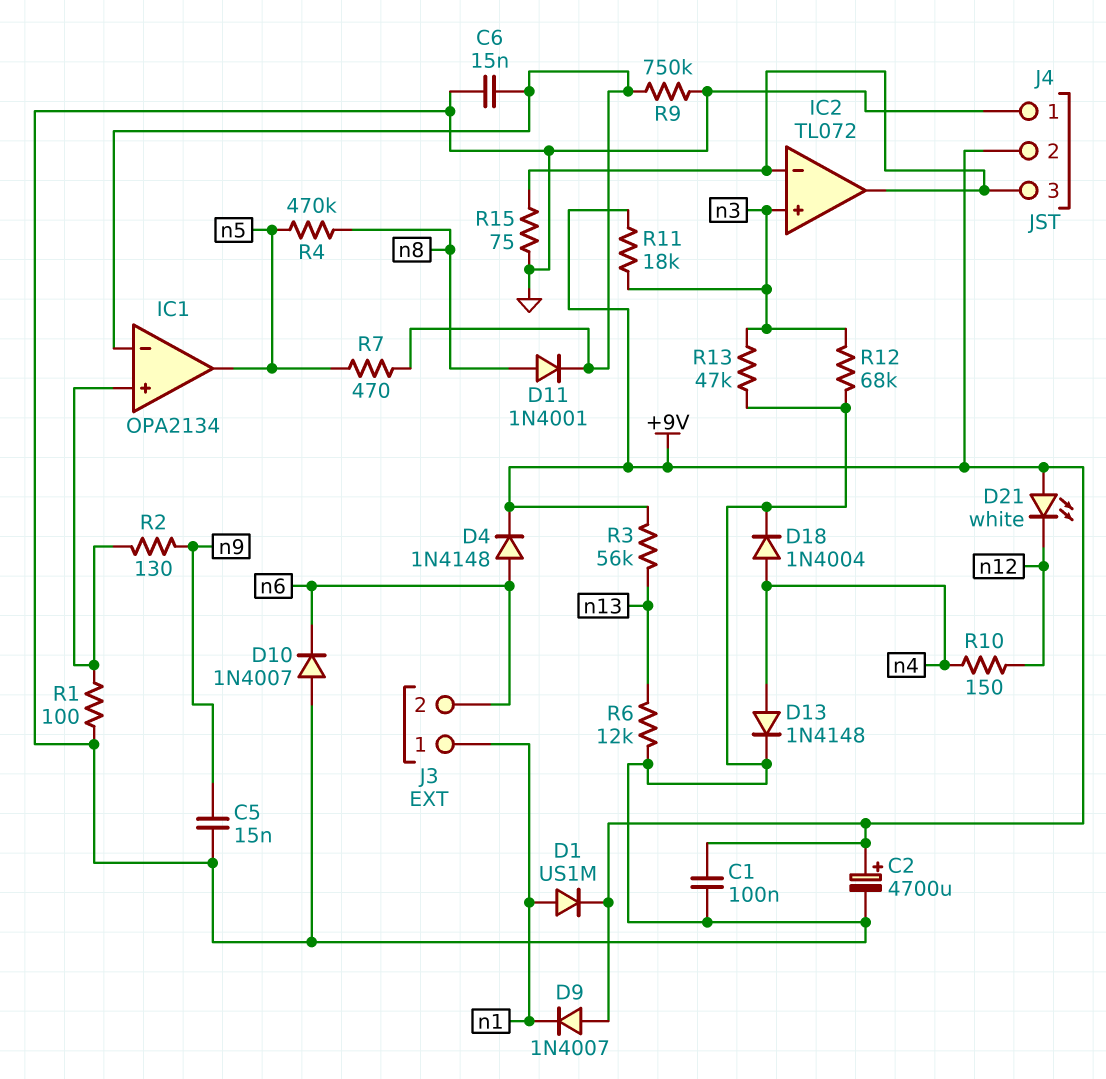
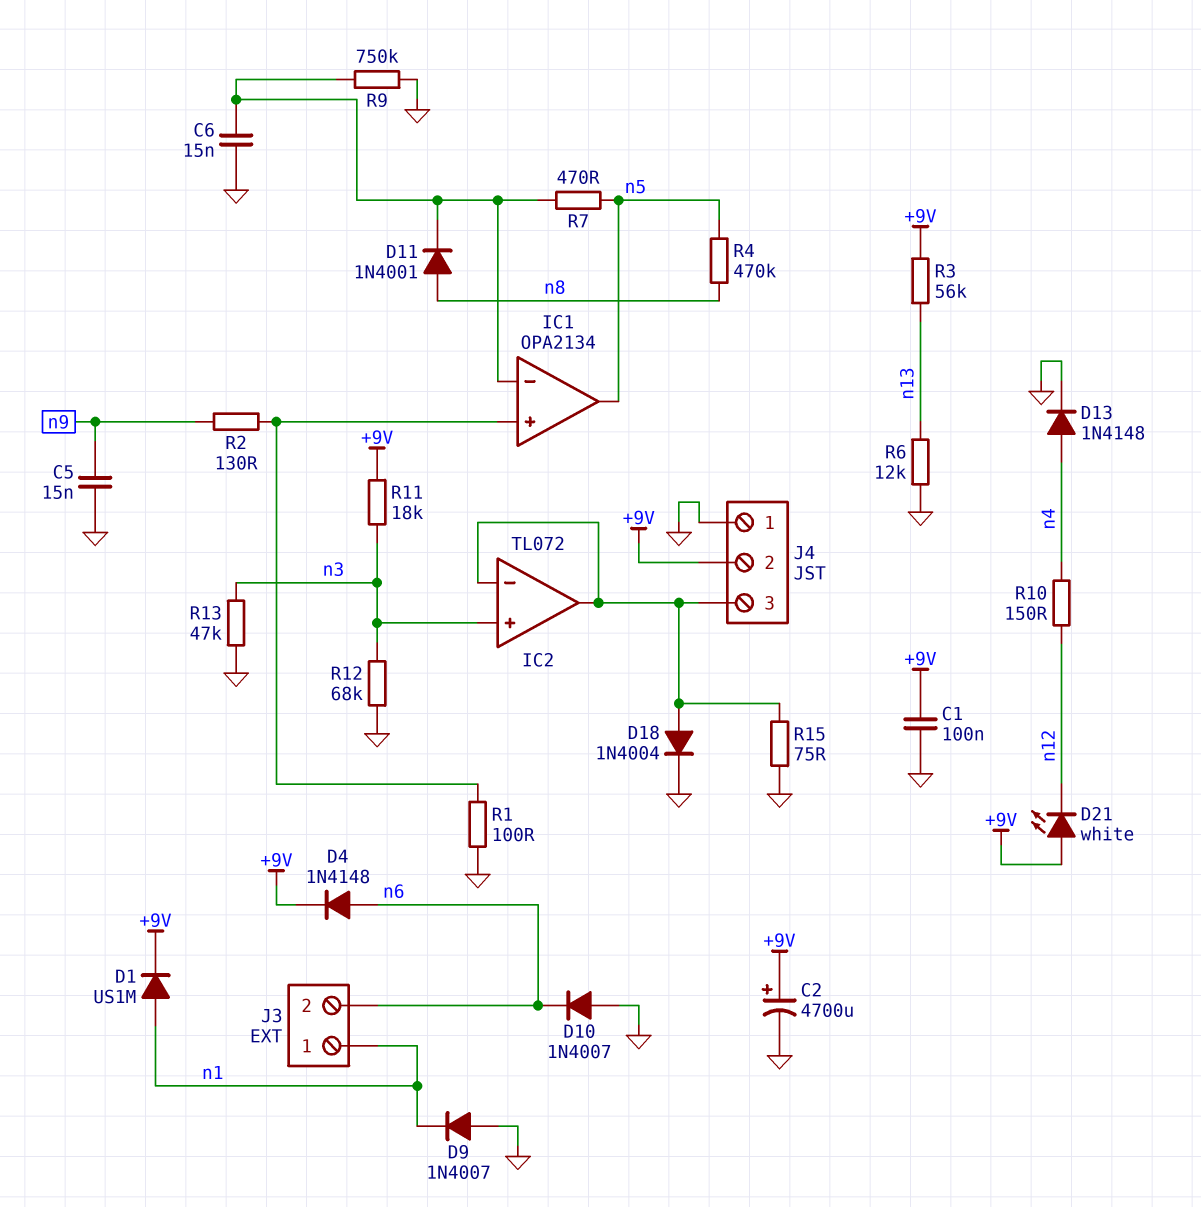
D9: diode 1N4007 (A +9V, K n1) -> diode 1N4007 (A GND, K n1)
D18: diode 1N4004 (A n4, K GND) -> diode 1N4004 (A IC2/in-, K GND)

